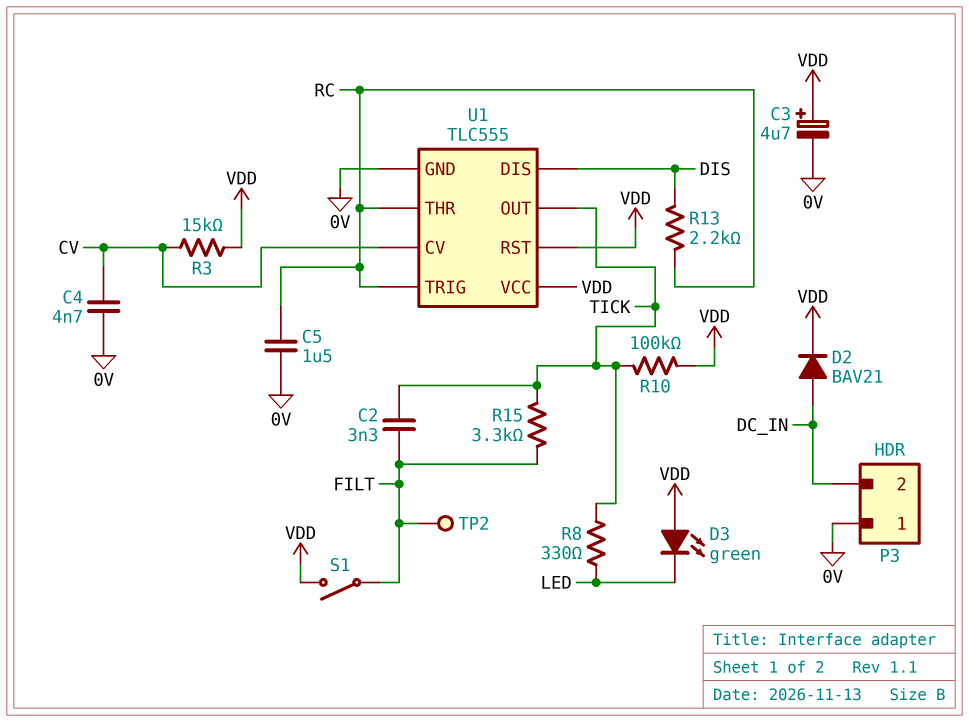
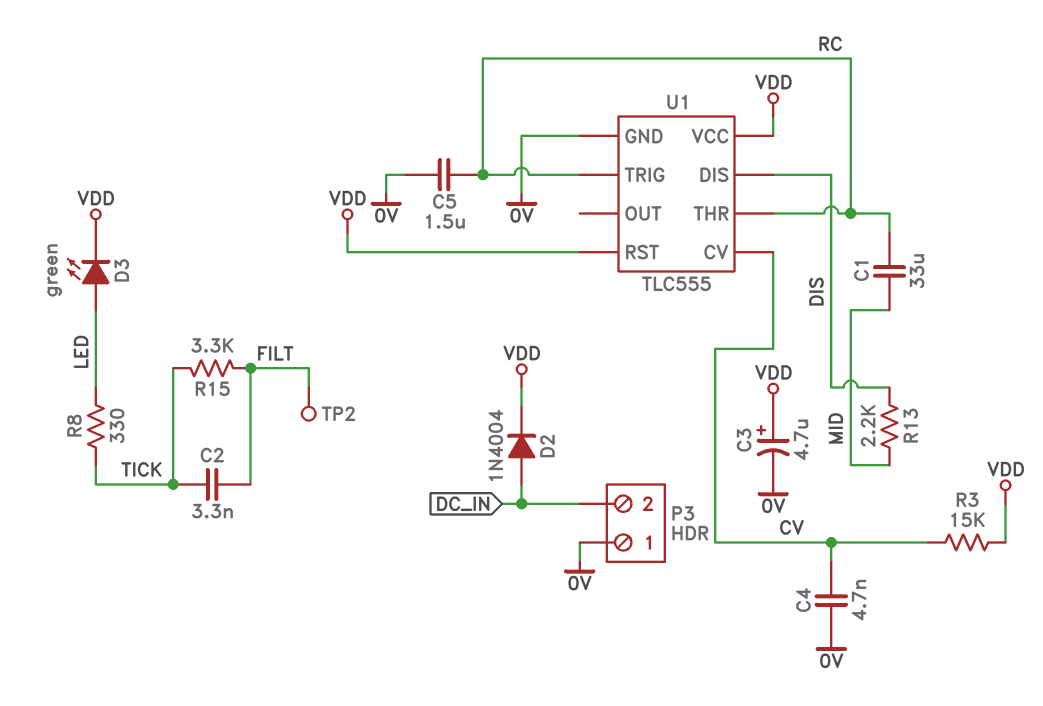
C1: none -> 33uF (MID, RC)
D2: diode BAV21 (A DC_IN, K VDD) -> diode 1N4004 (A DC_IN, K VDD)
D3: LED green (A VDD, K LED) -> LED green (A LED, K VDD)
R10: 100k (TICK, VDD) -> none
R13: 2.2k (DIS, RC) -> 2.2k (DIS, MID)
S1: switch (FILT, VDD) -> none
U1 pin OUT: TICK -> none

